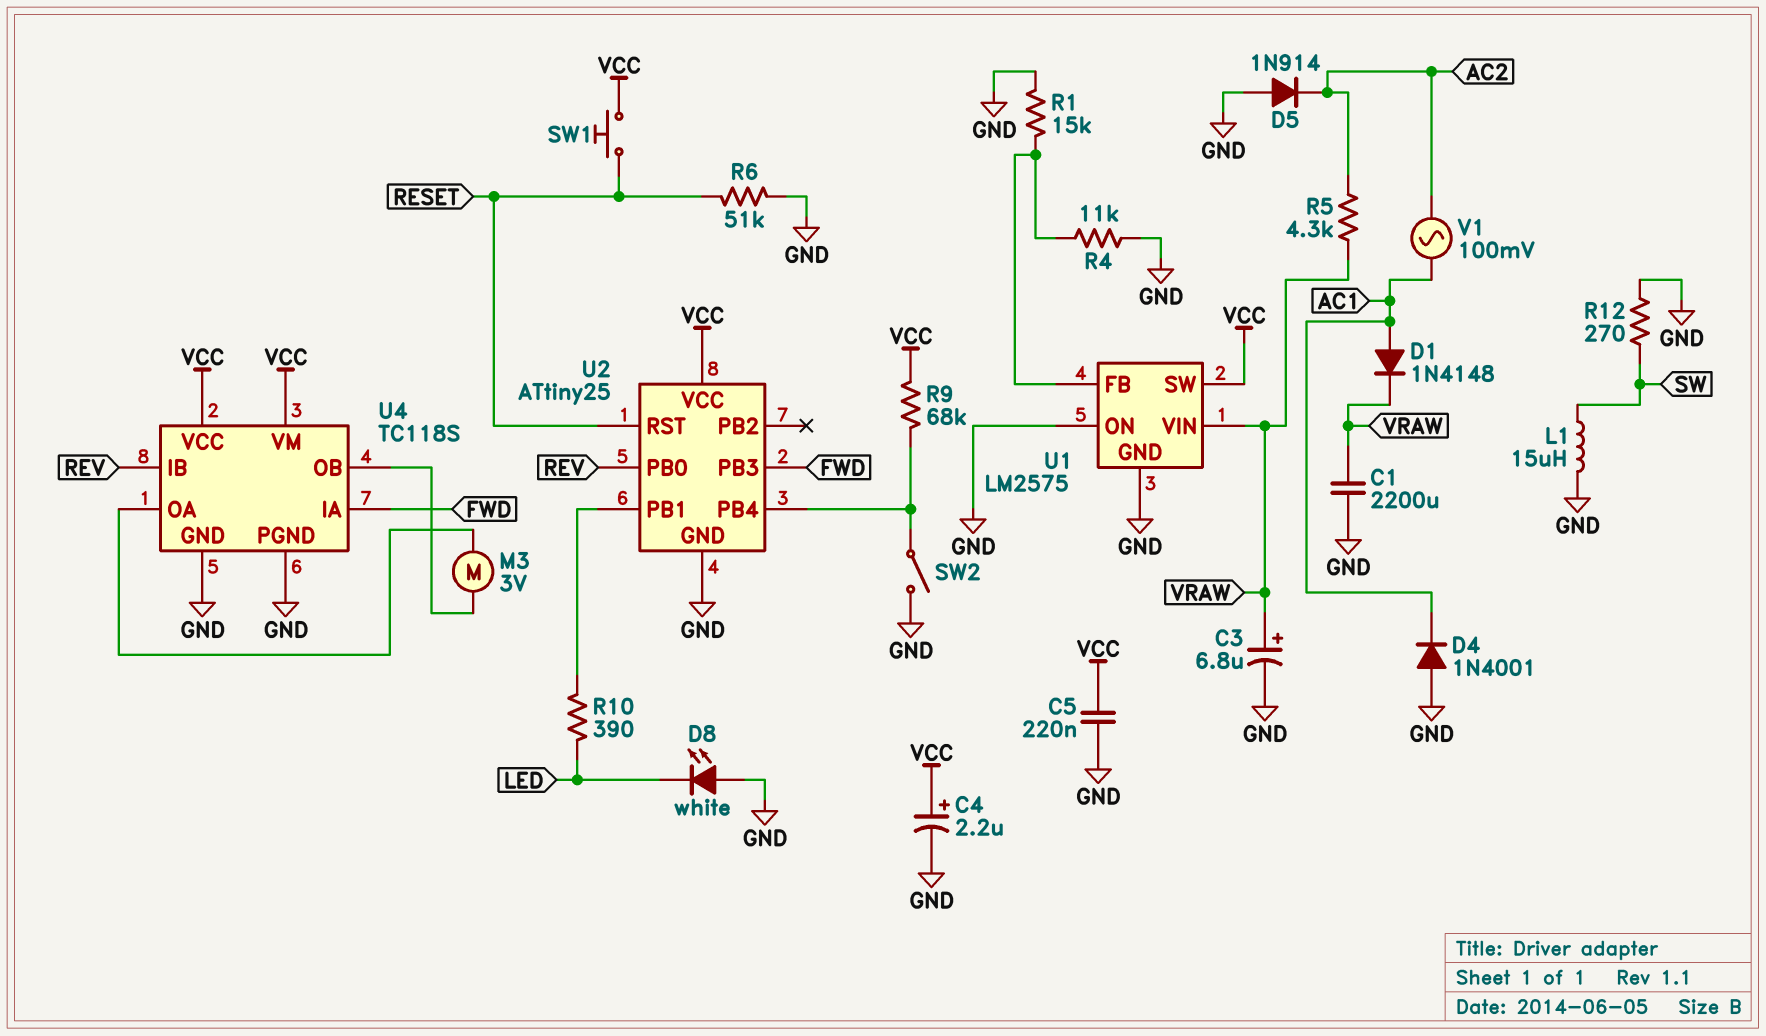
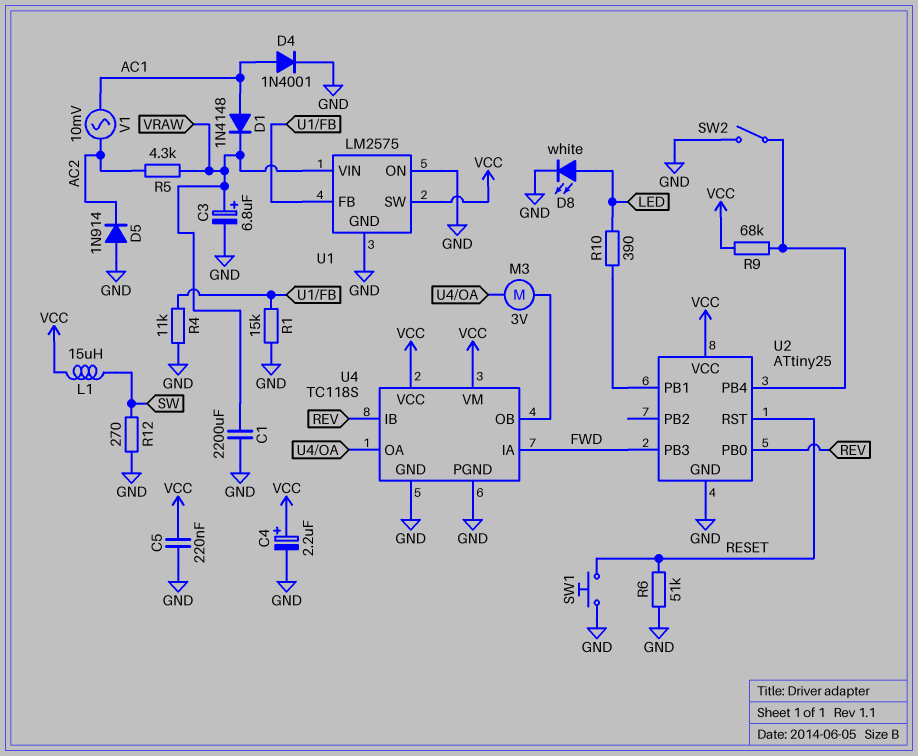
D4: diode 1N4001 (A GND, K AC1) -> diode 1N4001 (A AC1, K GND)
D8: LED white (A GND, K LED) -> LED white (A LED, K GND)
L1: 15uH (GND, SW) -> 15uH (SW, VCC)
SW1: button (RESET, VCC) -> button (GND, RESET)
V1: AC 100mV (AC1, AC2) -> AC 10mV (AC1, AC2)

